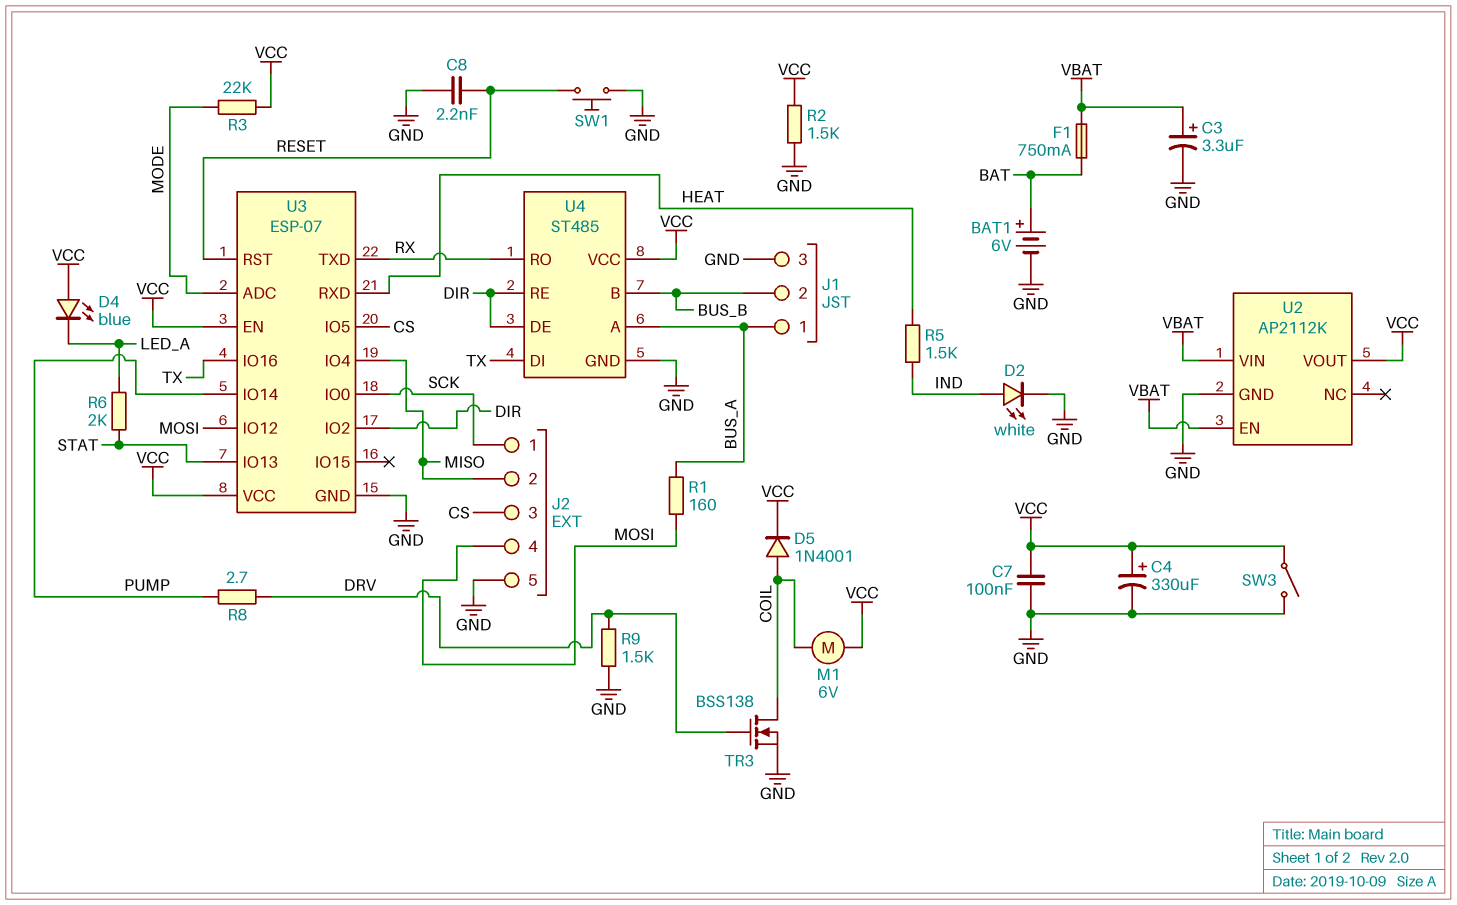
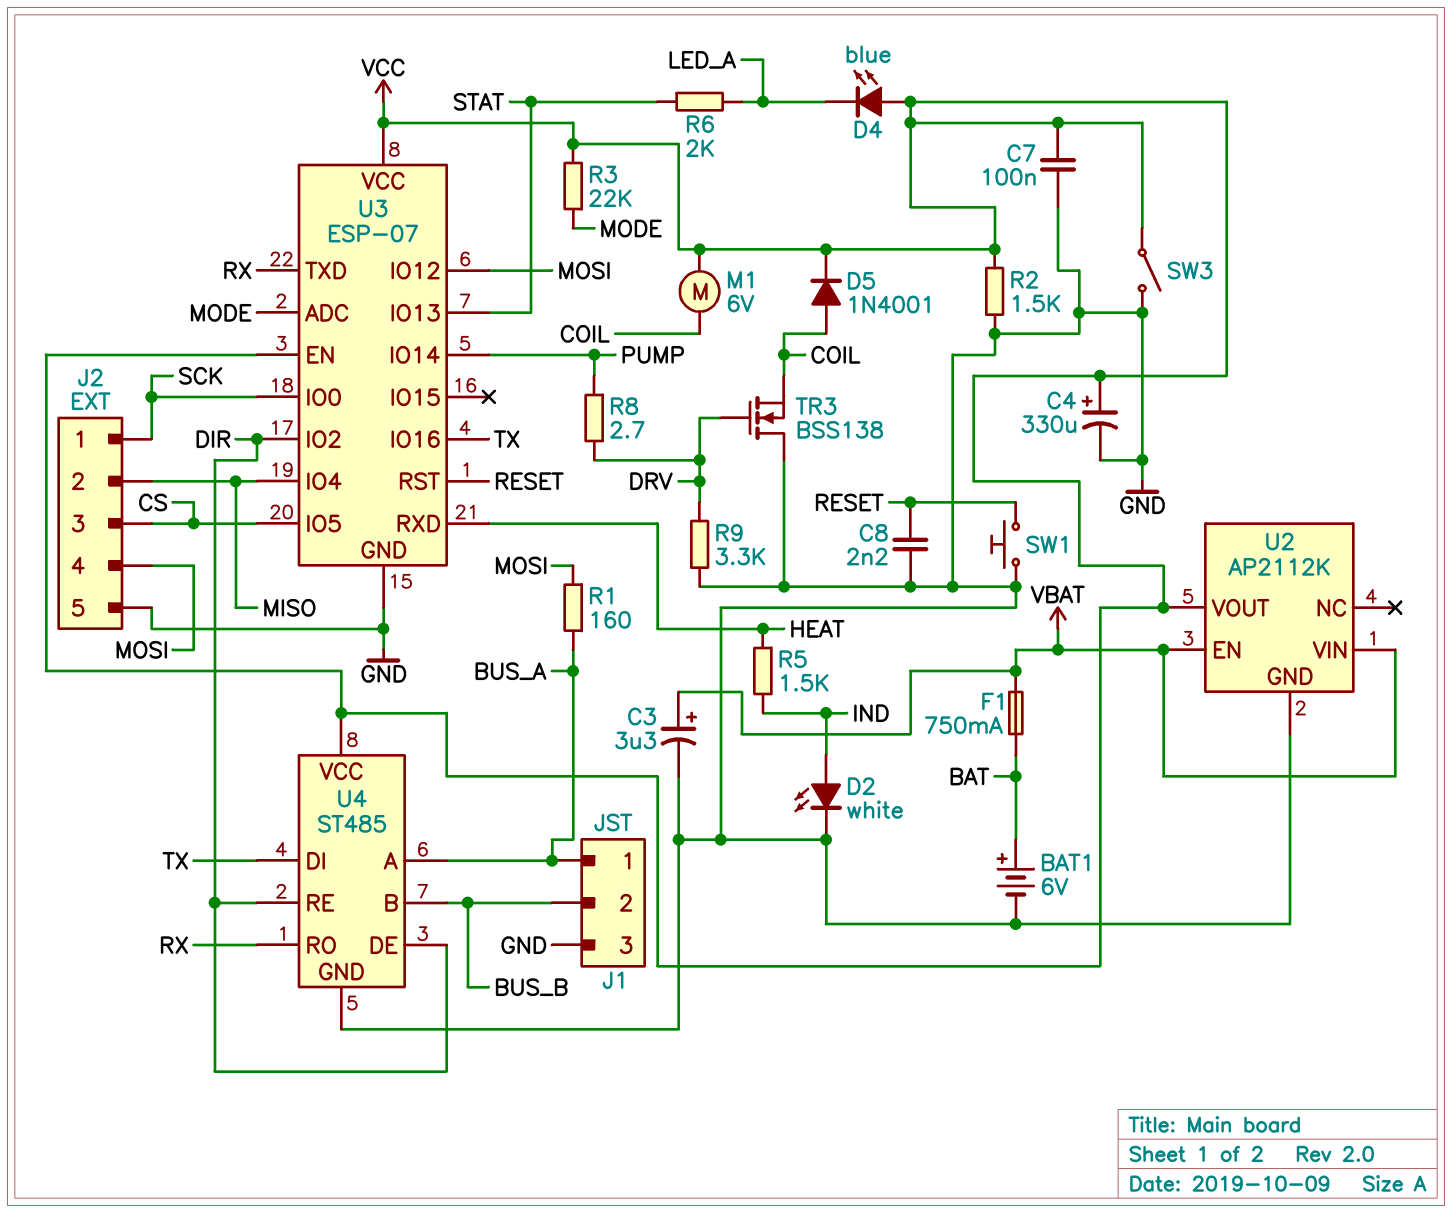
R9: 1.5k (DRV, GND) -> 3.3k (DRV, GND)
TR3: NMOS BSS138 (G DRV, D COIL, S GND) -> NMOS BSS138 (G DRV, D GND, S COIL)

